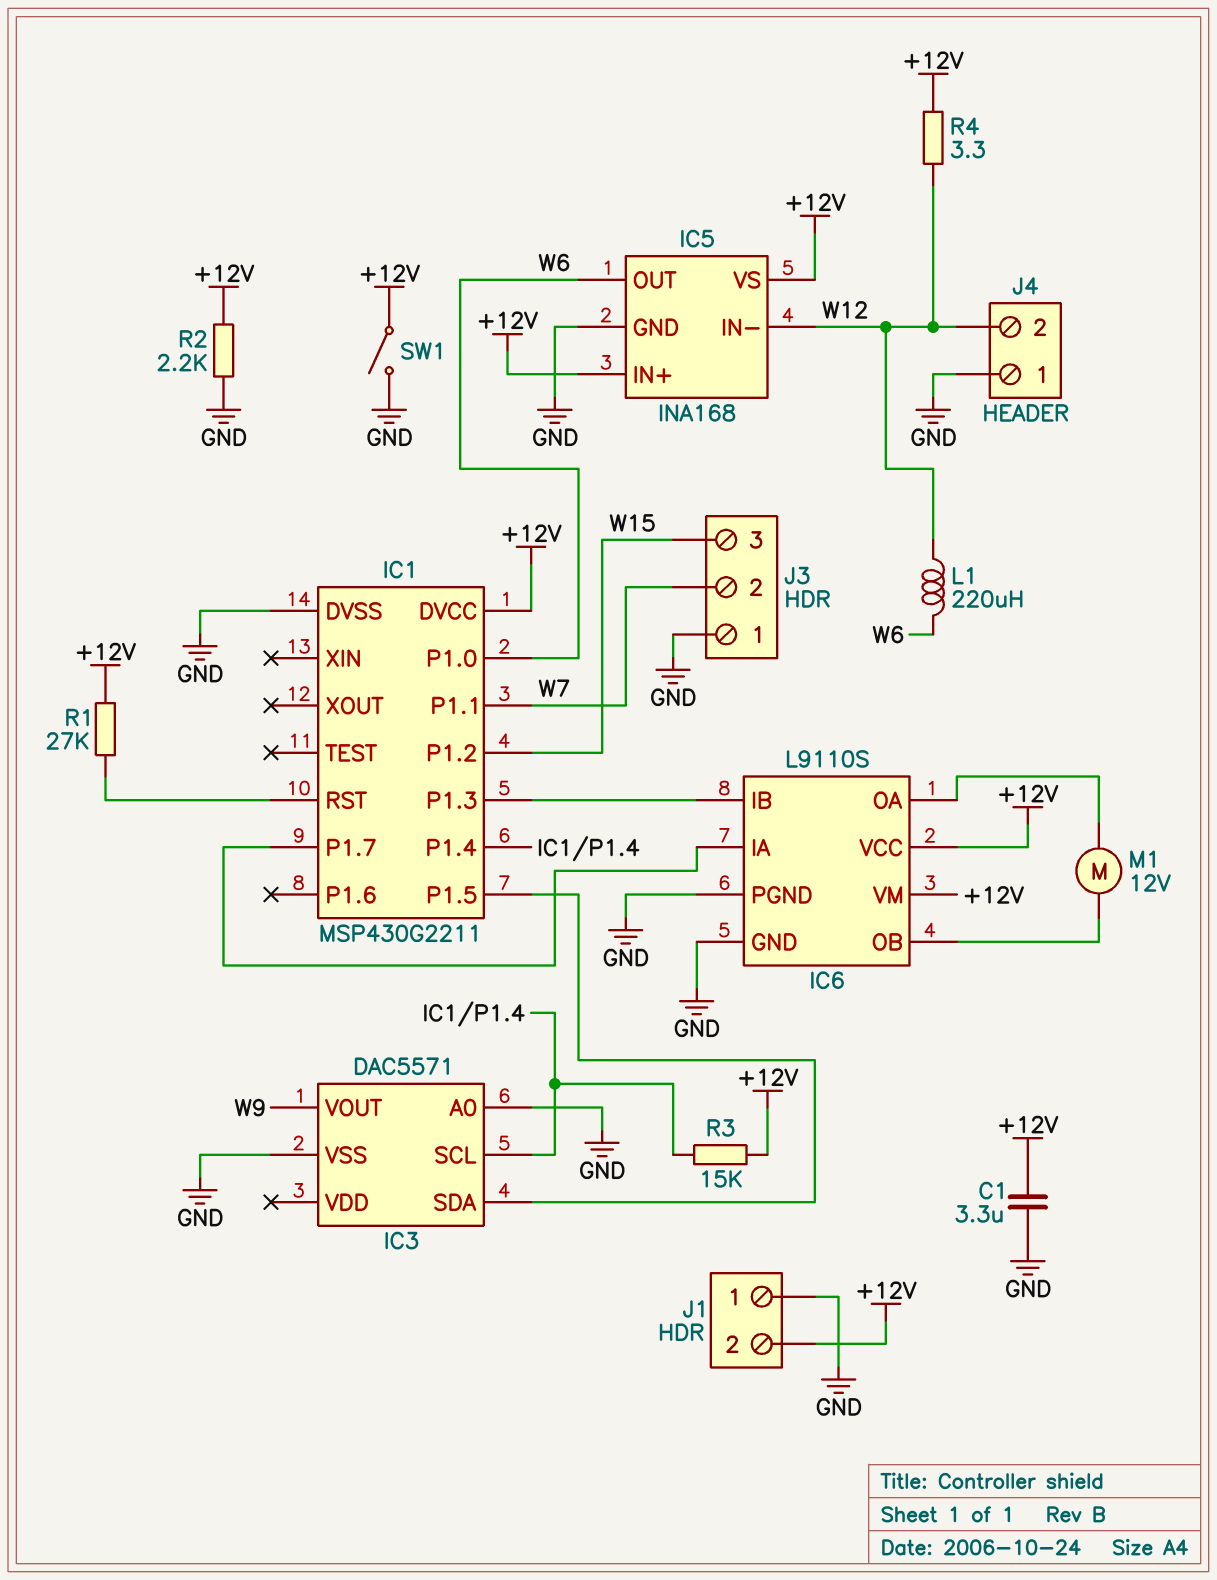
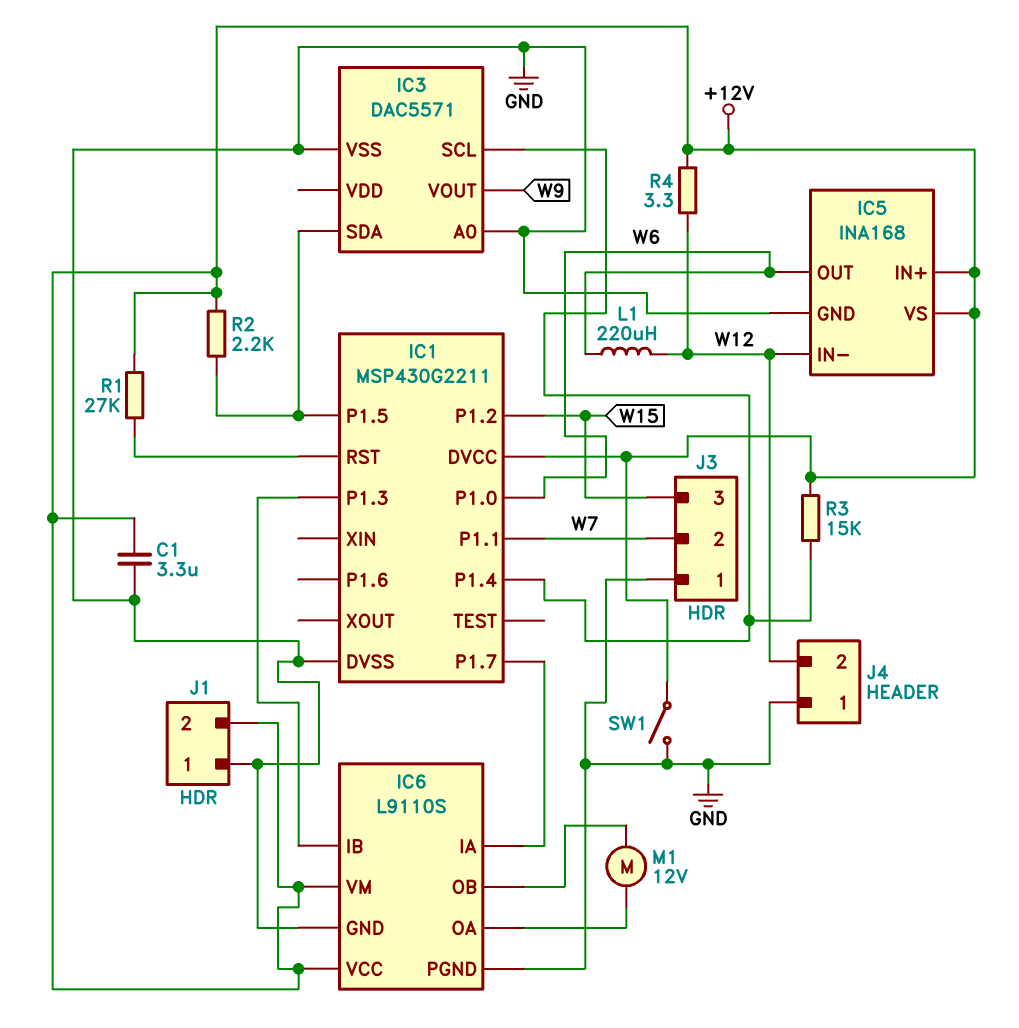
R2: 2.2k (+12V, GND) -> 2.2k (+12V, IC1/P1.5)

